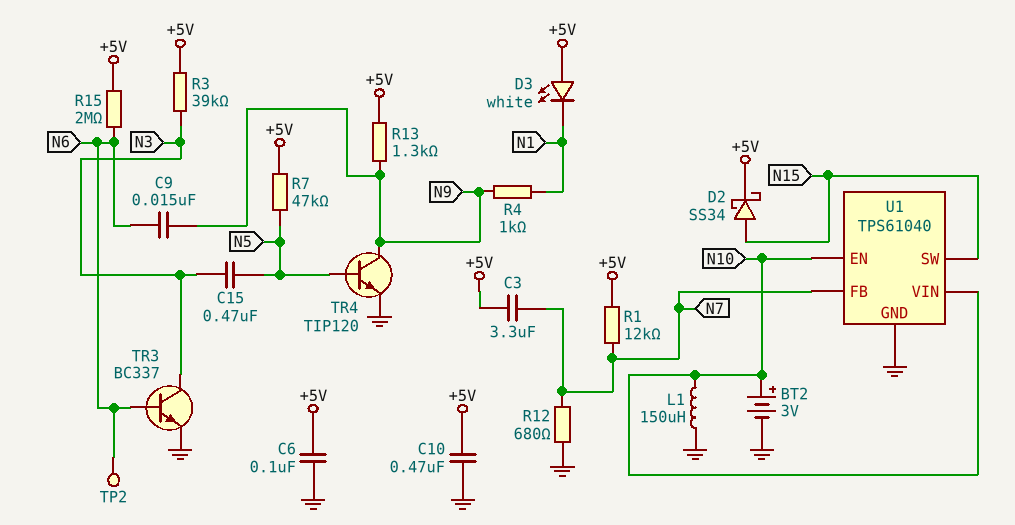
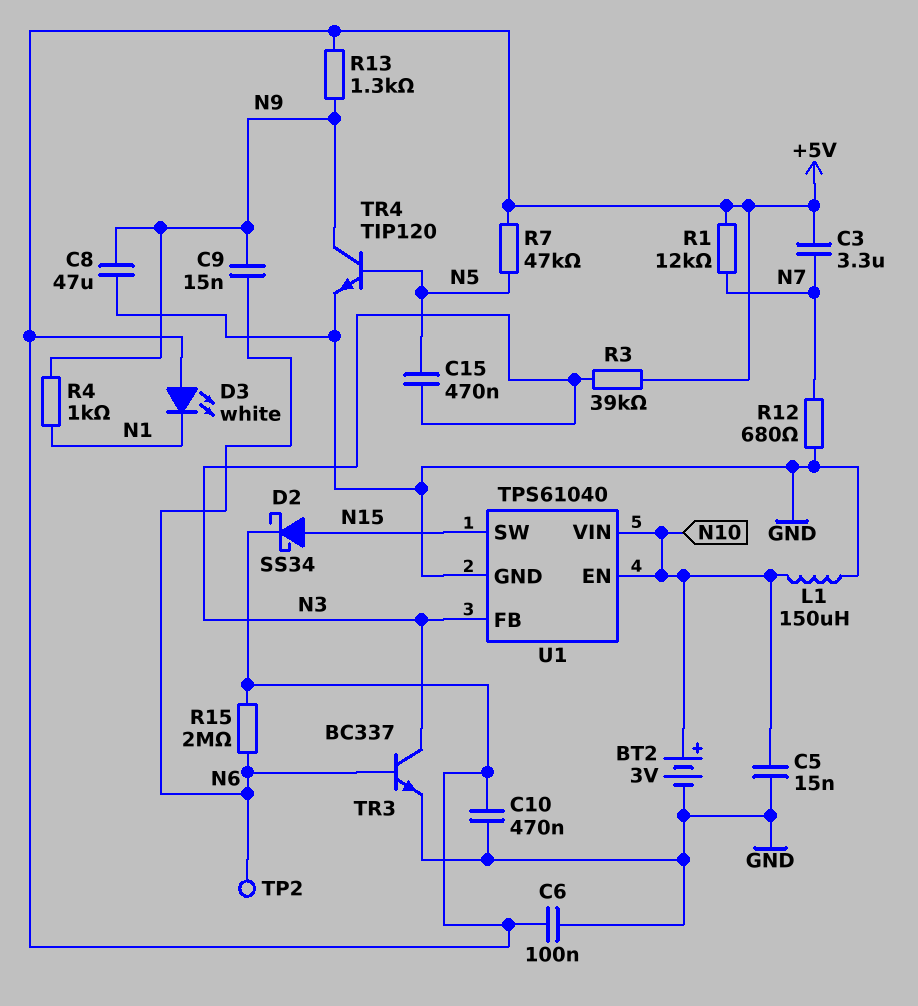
C5: none -> 15nF (GND, N10)
C8: none -> 47uF (GND, N9)
U1 pin FB: N7 -> N3

